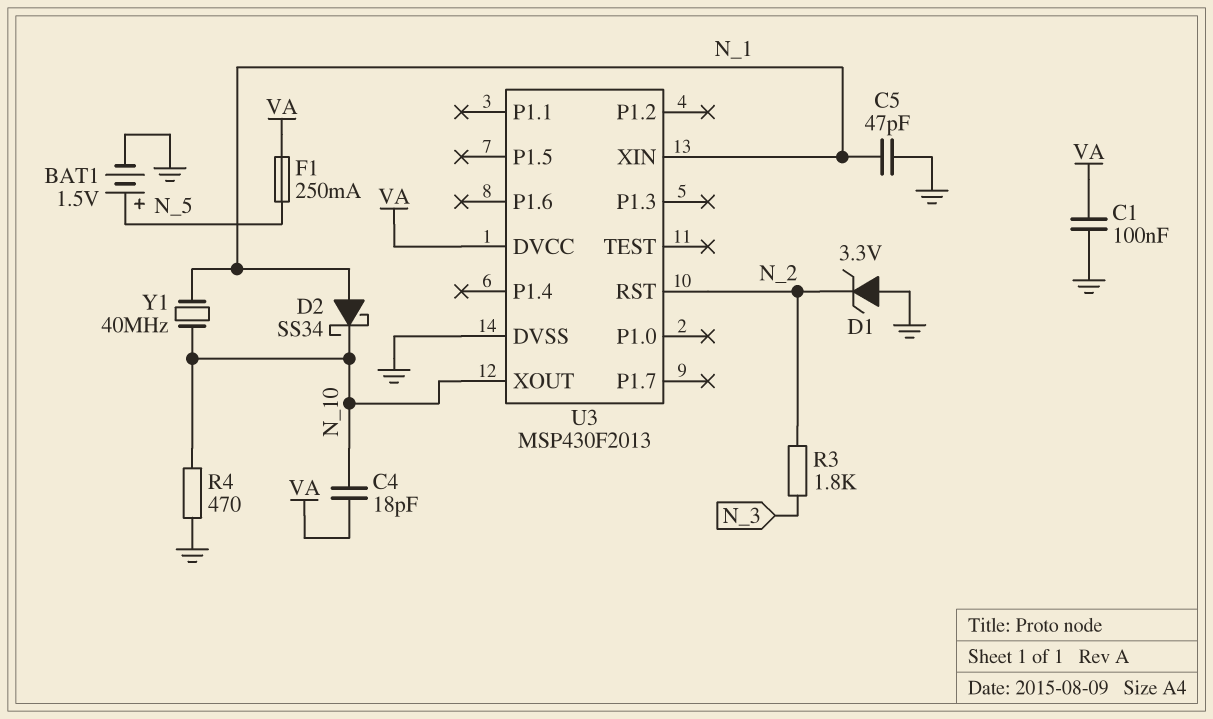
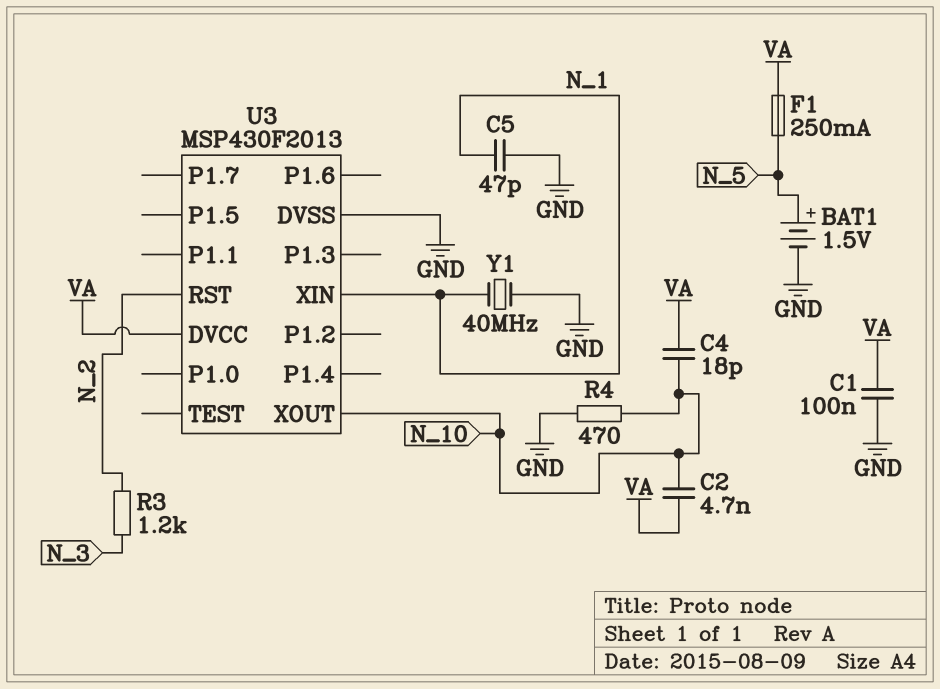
C2: none -> 4.7nF (N_10, VA)
D1: zener 3.3V (A GND, K N_2) -> none
D2: schottky SS34 (A N_1, K N_10) -> none
R3: 1.8k (N_2, N_3) -> 1.2k (N_2, N_3)
Y1: 40MHz (N_1, N_10) -> 40MHz (GND, N_1)

